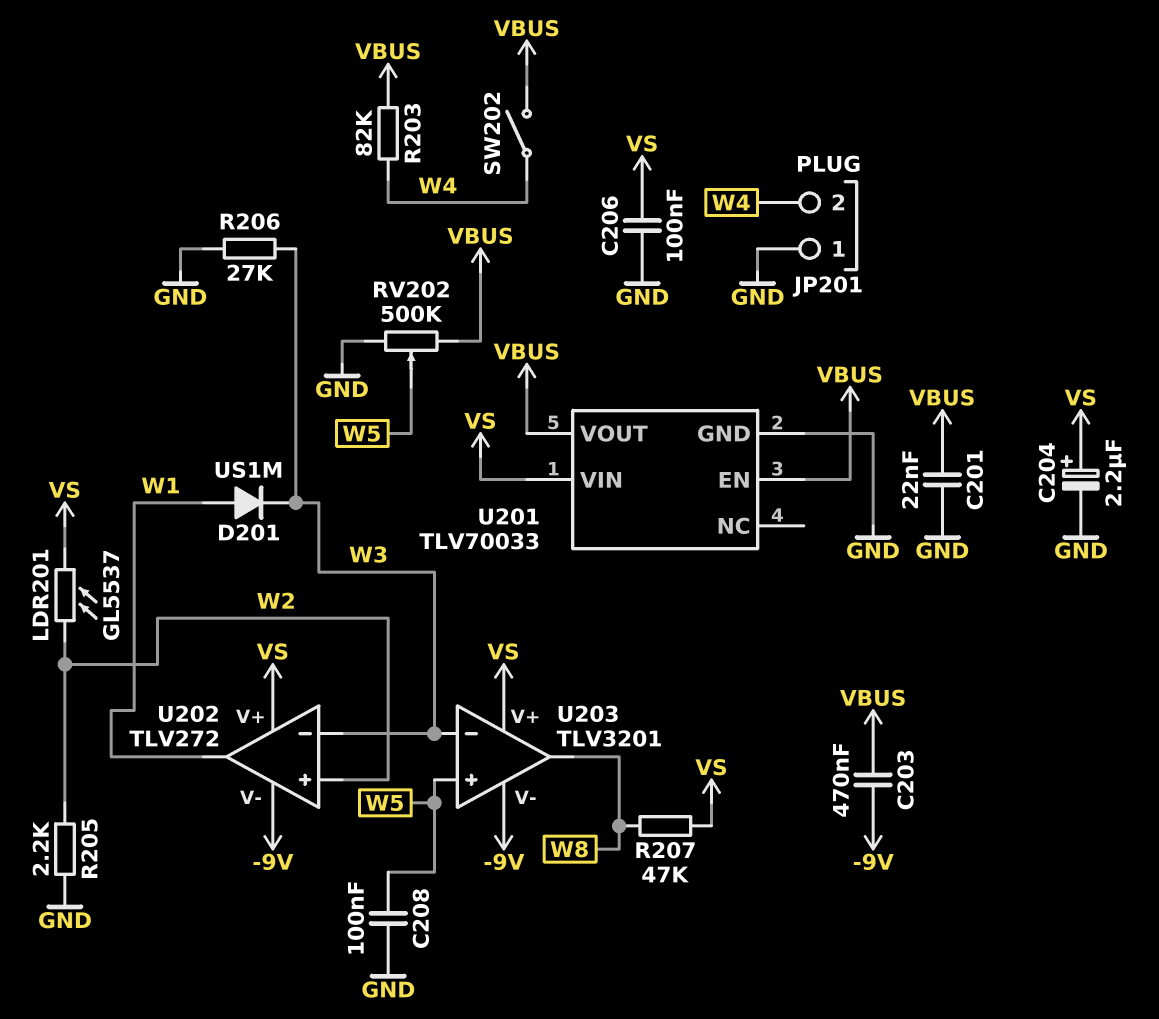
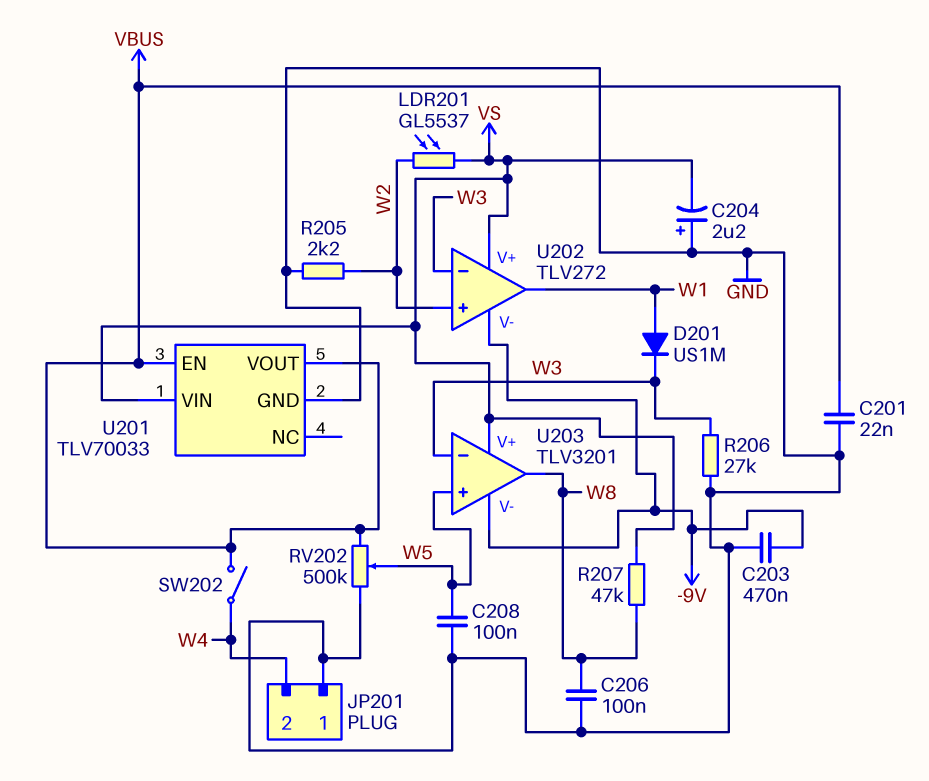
C203: 470nF (-9V, VBUS) -> 470nF (-9V, GND)
C204: 2.2uF (plus VS, minus GND) -> 2.2uF (plus GND, minus VS)
C206: 100nF (GND, VS) -> 100nF (GND, W8)
R203: 82k (VBUS, W4) -> none

